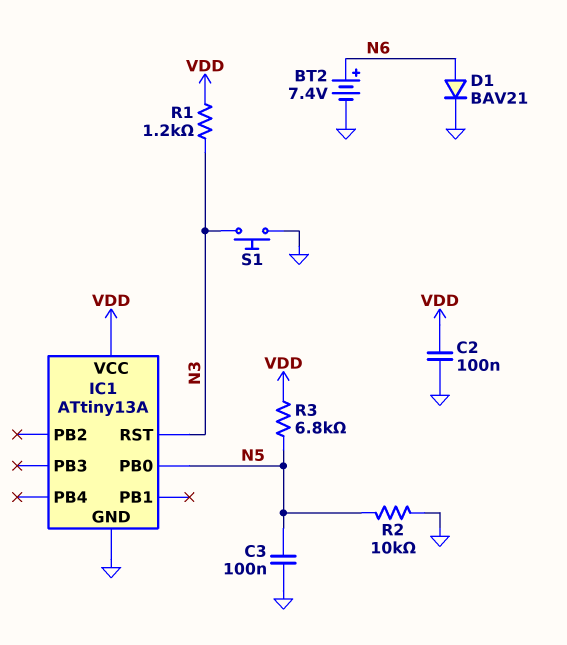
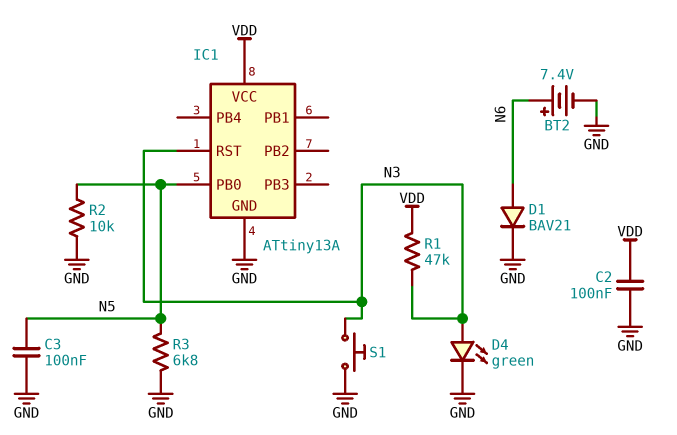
D4: none -> LED green (A N3, K GND)
R1: 1.2k (N3, VDD) -> 47k (N3, VDD)
R3: 6.8k (N5, VDD) -> 6.8k (GND, N5)

